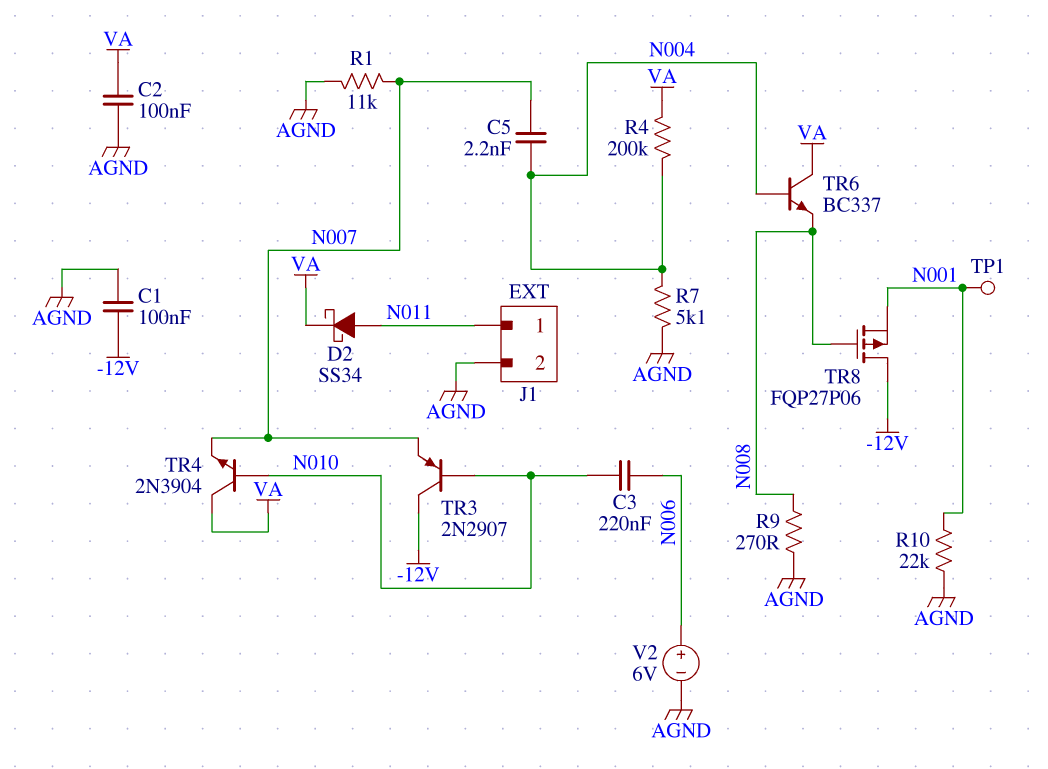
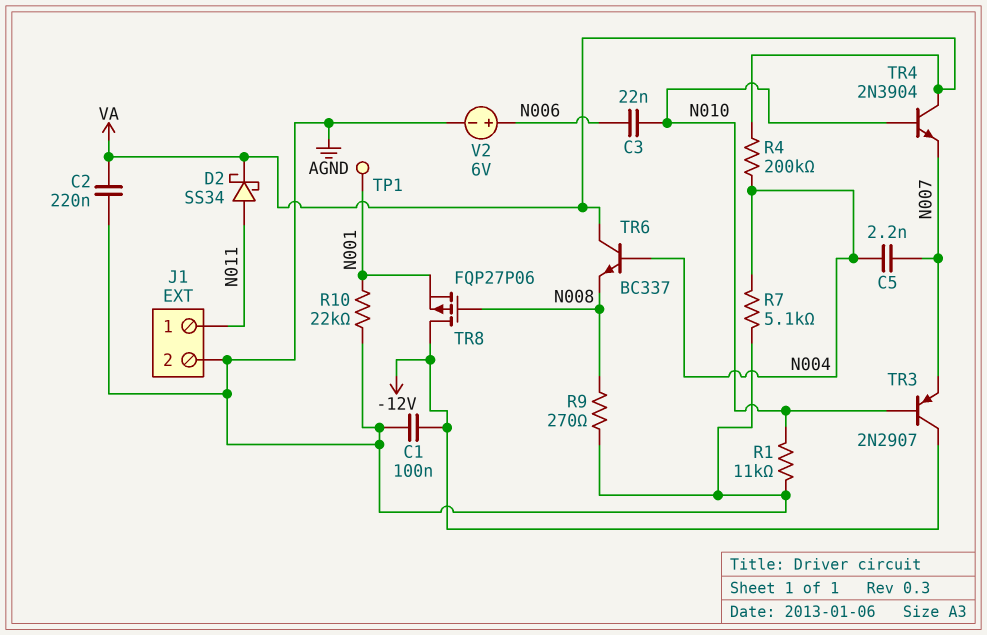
C2: 100nF (AGND, VA) -> 220nF (AGND, VA)
C3: 220nF (N006, N010) -> 22nF (N006, N010)
R1: 11k (AGND, N007) -> 11k (AGND, N010)

